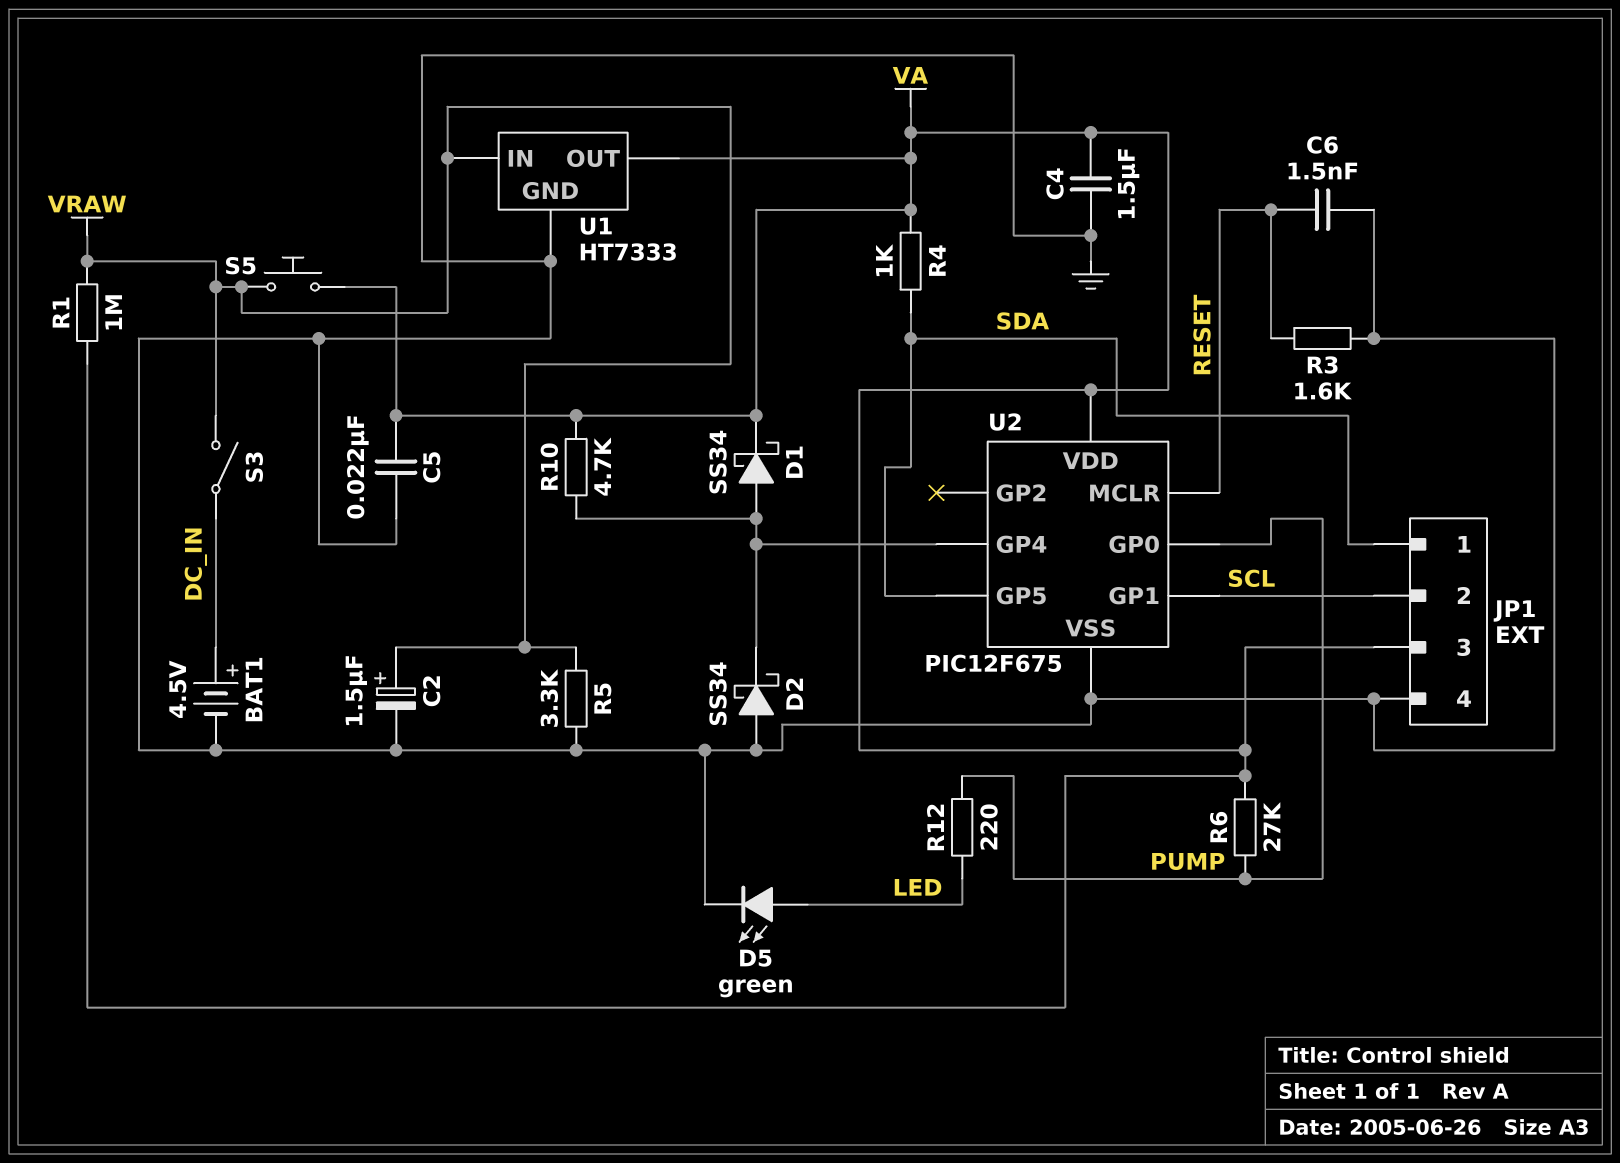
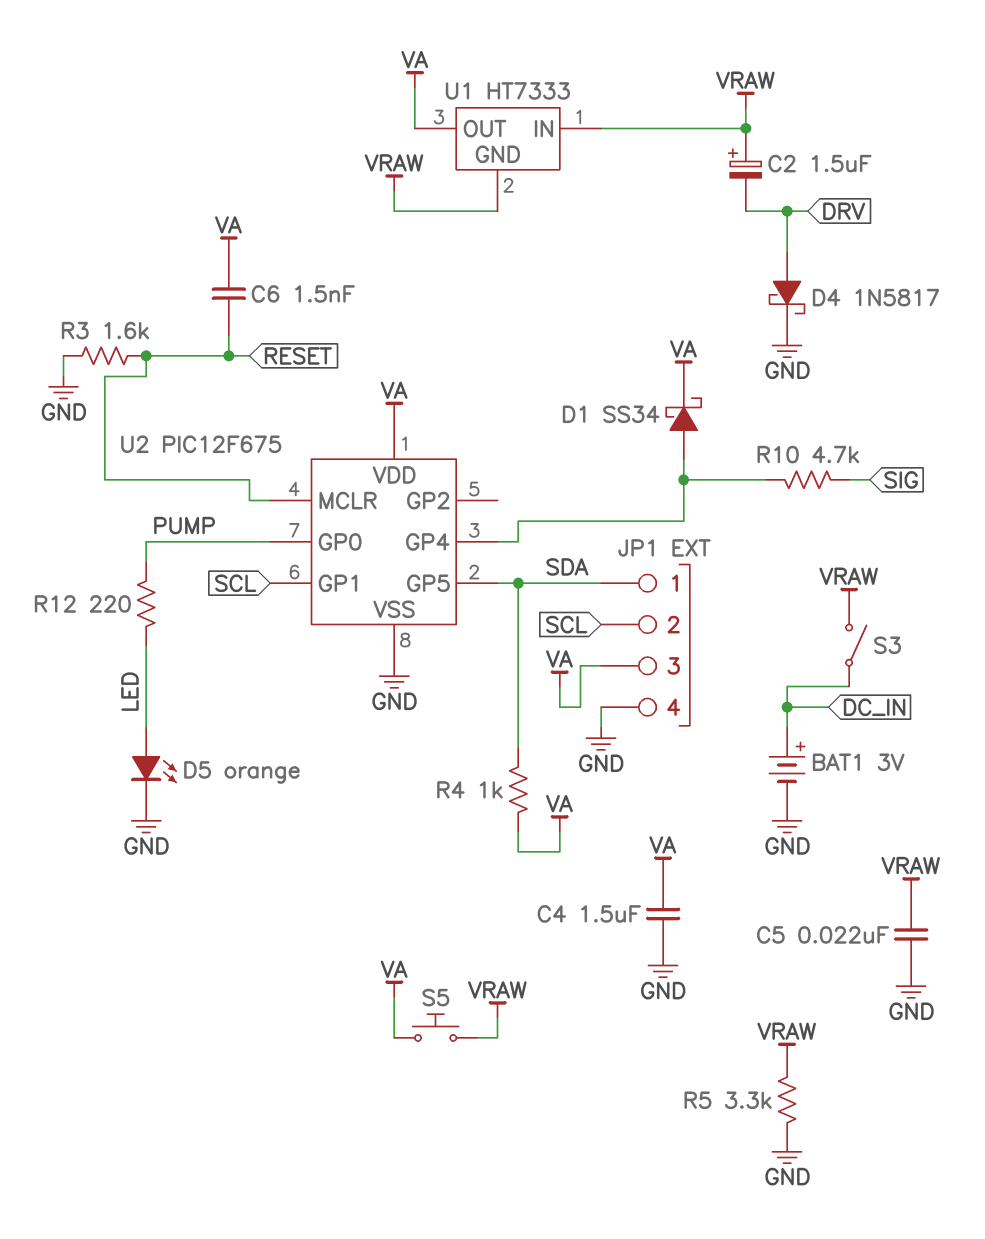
BAT1: 4.5V (plus DC_IN, minus GND) -> 3V (plus DC_IN, minus GND)
C2: 1.5uF (plus VRAW, minus GND) -> 1.5uF (plus VRAW, minus DRV)
C5: 22nF (GND, VA) -> 22nF (GND, VRAW)
C6: 1.5nF (GND, RESET) -> 1.5nF (RESET, VA)
D2: schottky SS34 (A GND, K U2/GP4) -> none
D4: none -> schottky 1N5817 (A DRV, K GND)
D5: LED green (A LED, K GND) -> LED orange (A LED, K GND)
R1: 1M (VA, VRAW) -> none
R6: 27k (PUMP, VA) -> none
R10: 4.7k (U2/GP4, VA) -> 4.7k (SIG, U2/GP4)
U1 pin GND: GND -> VRAW

